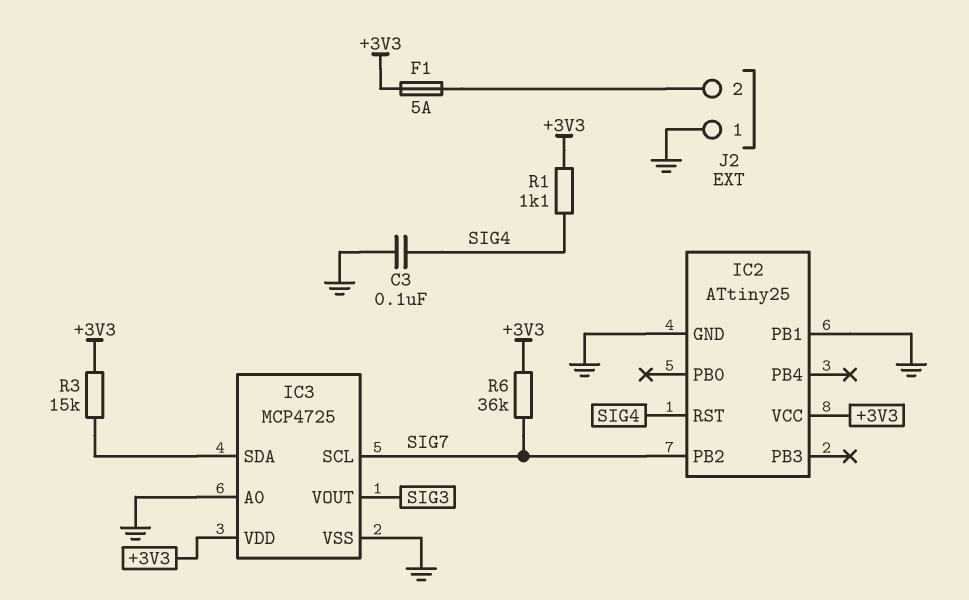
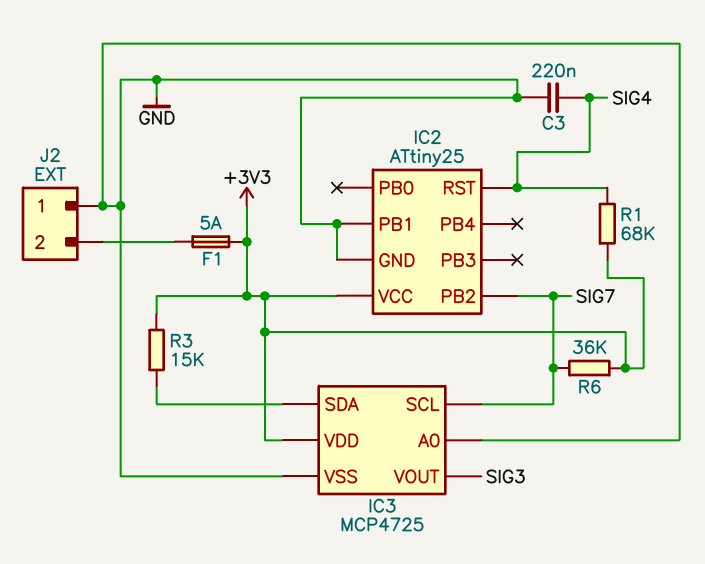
C3: 100nF (GND, SIG4) -> 220nF (GND, SIG4)
R1: 1.1k (+3V3, SIG4) -> 68k (+3V3, SIG4)

